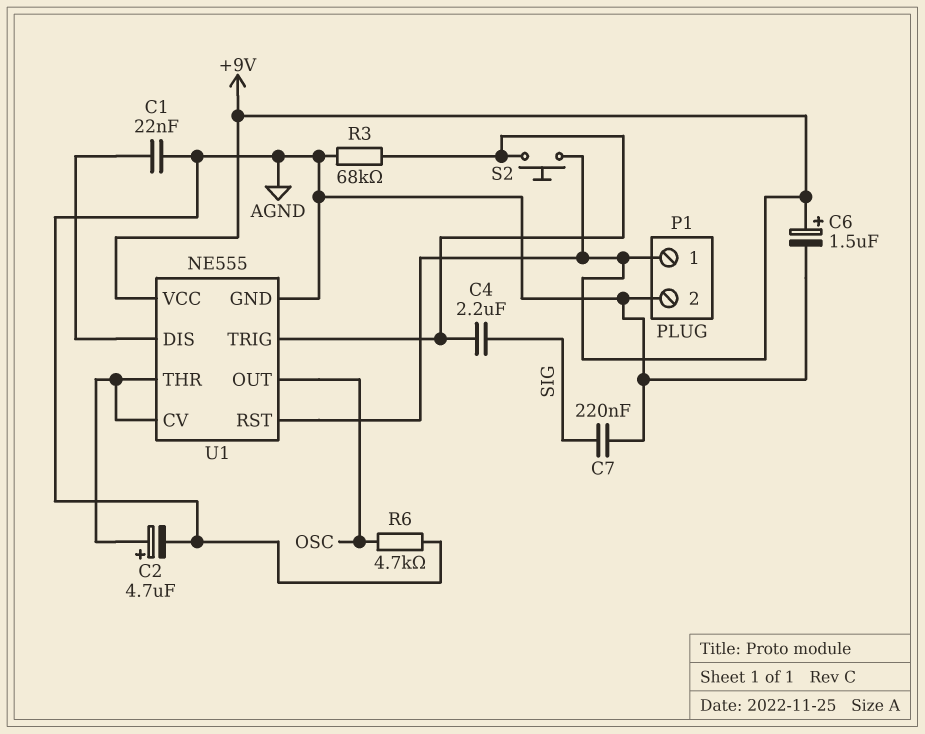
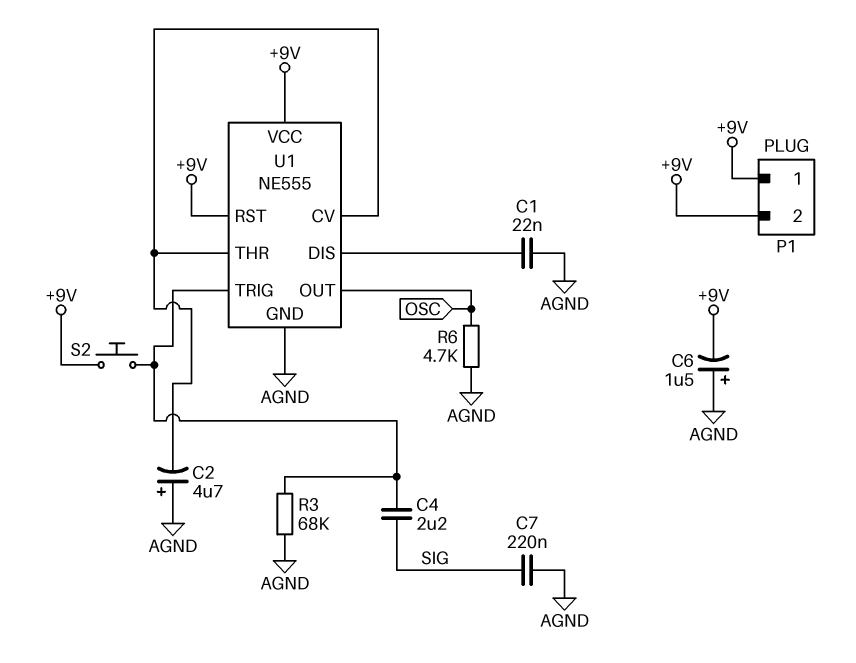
C2: 4.7uF (plus U1/CV, minus AGND) -> 4.7uF (plus AGND, minus U1/CV)
C6: 1.5uF (plus +9V, minus AGND) -> 1.5uF (plus AGND, minus +9V)
P1 pin 2: AGND -> +9V

